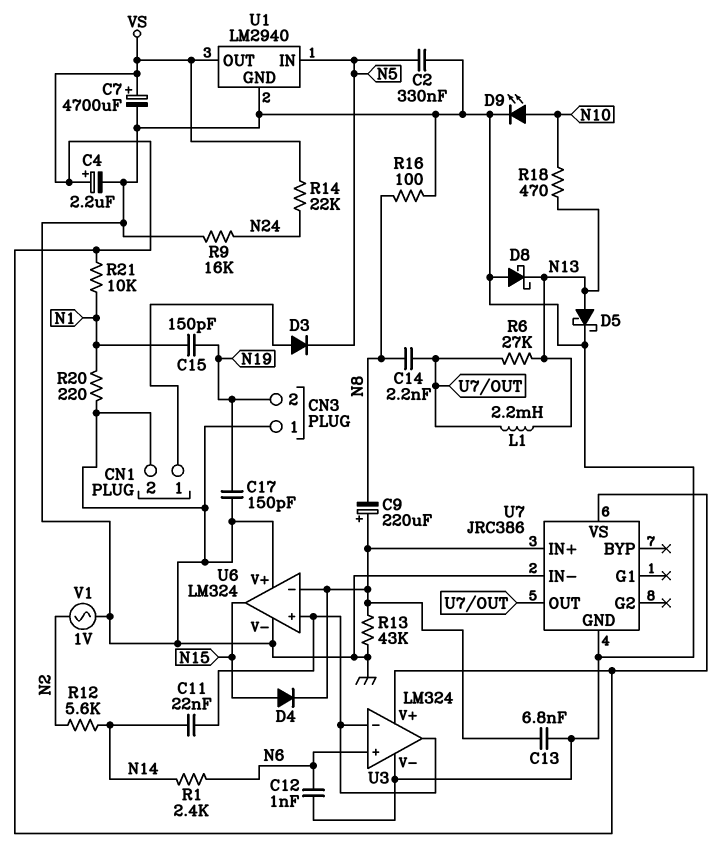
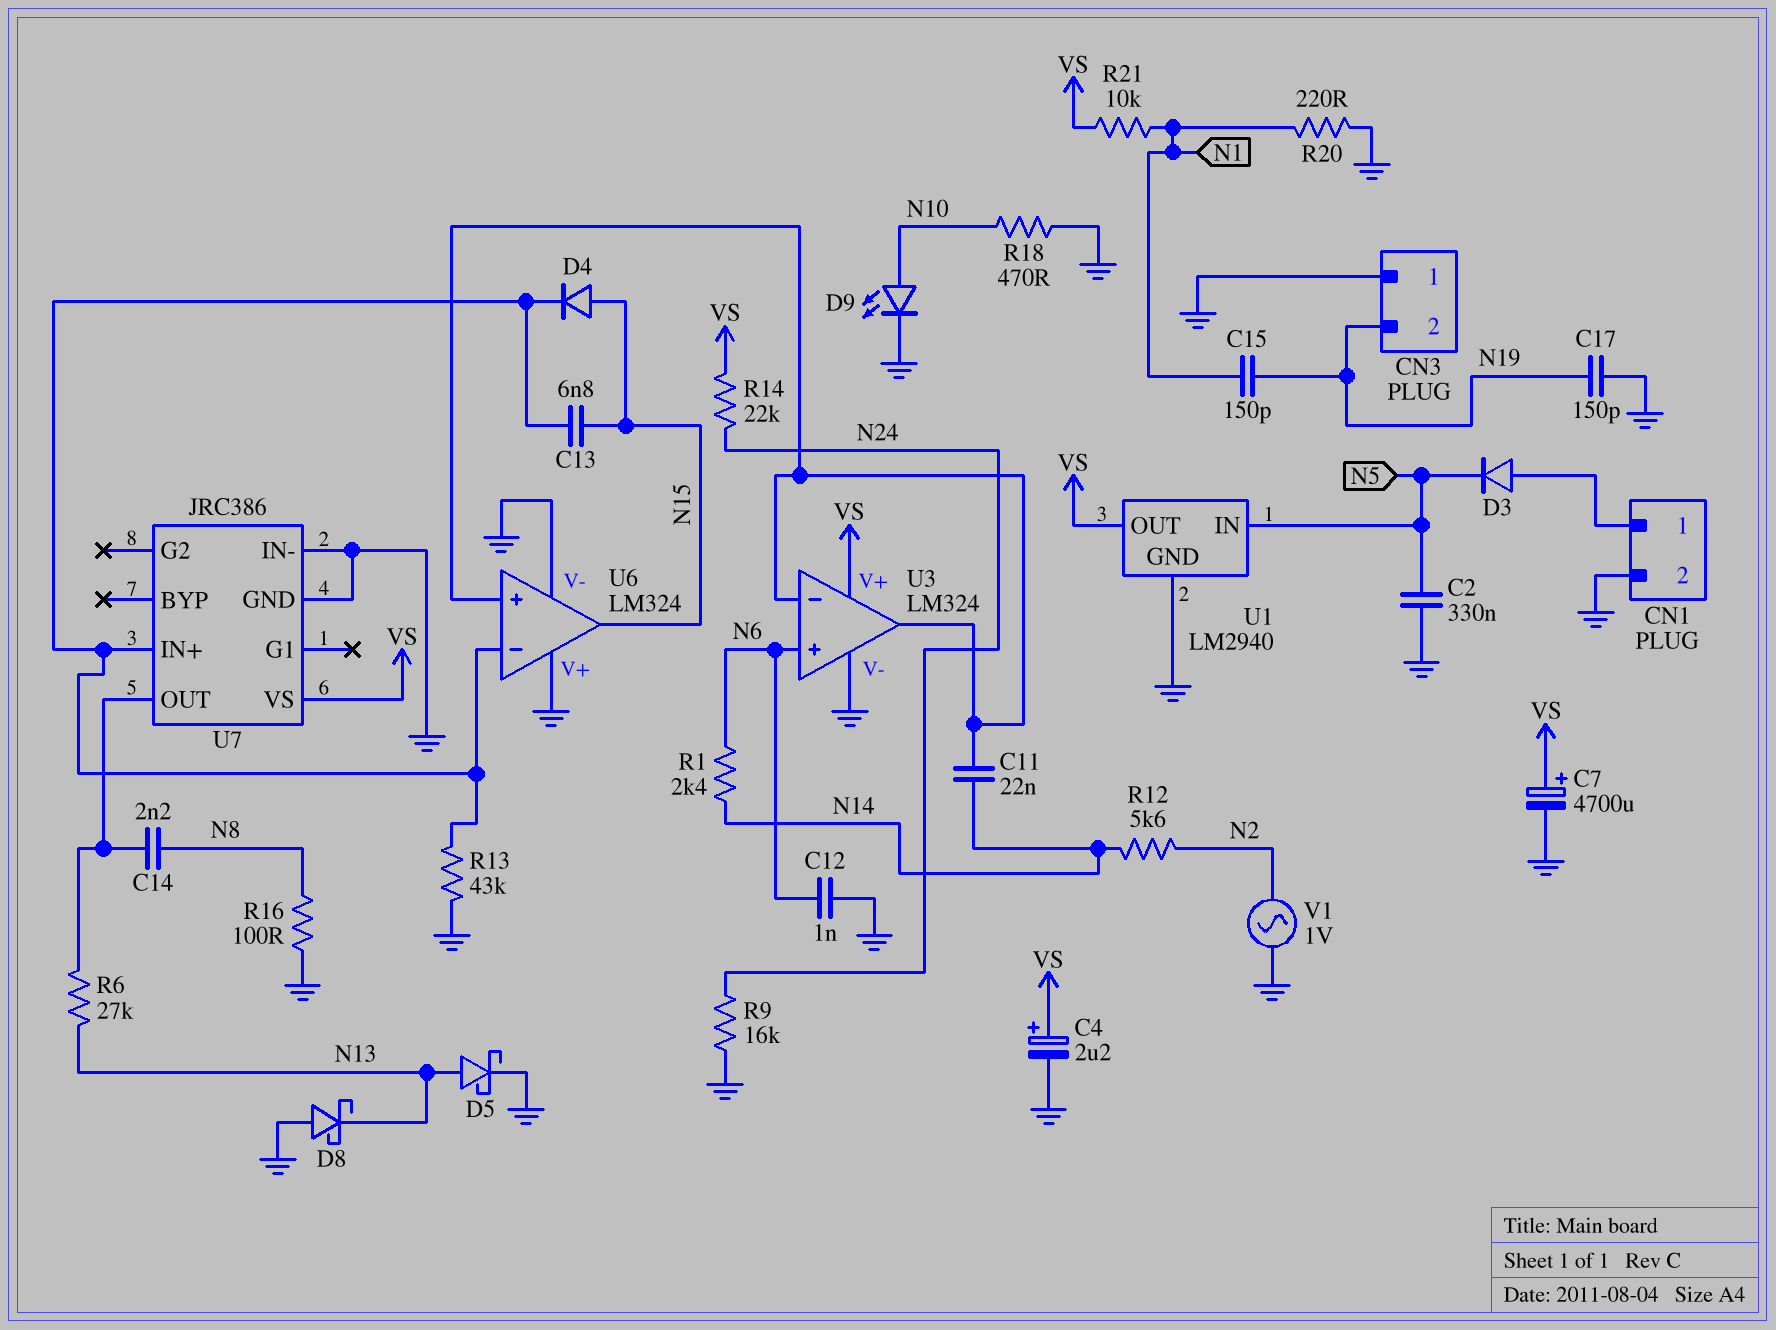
C9: 220uF (plus U6/in-, minus N8) -> none
C13: 6.8nF (GND, U6/in-) -> 6.8nF (N15, U6/in-)
L1: 2.2mH (N13, U7/OUT) -> none
R18: 470 (N10, N13) -> 470 (GND, N10)

